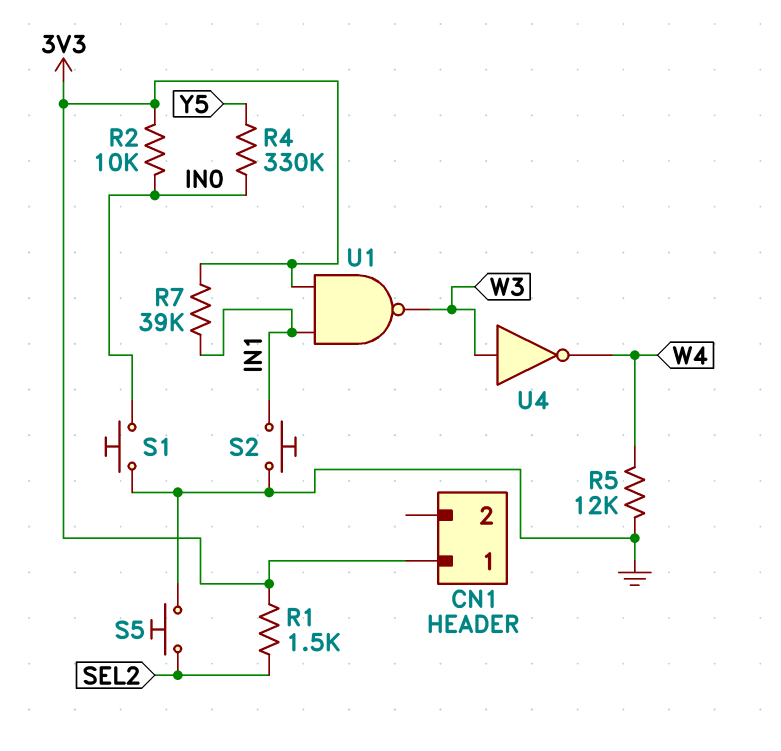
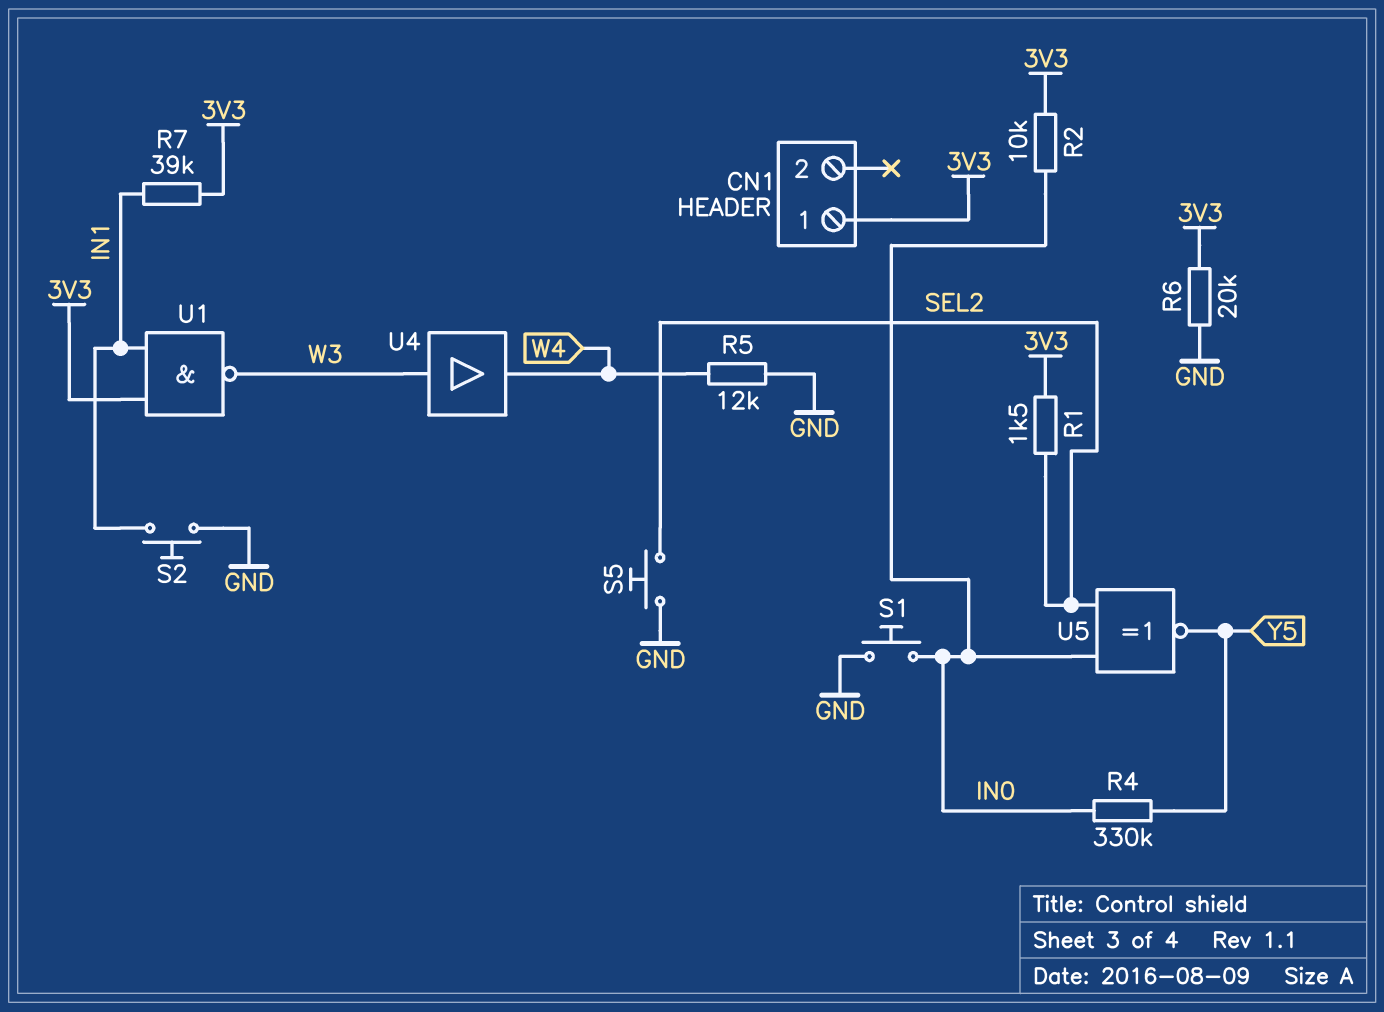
R6: none -> 20k (3V3, GND)
U4: NOT (in W3, out W4) -> buffer (in W3, out W4)
U5: none -> XNOR (in IN0, in SEL2, out Y5)

